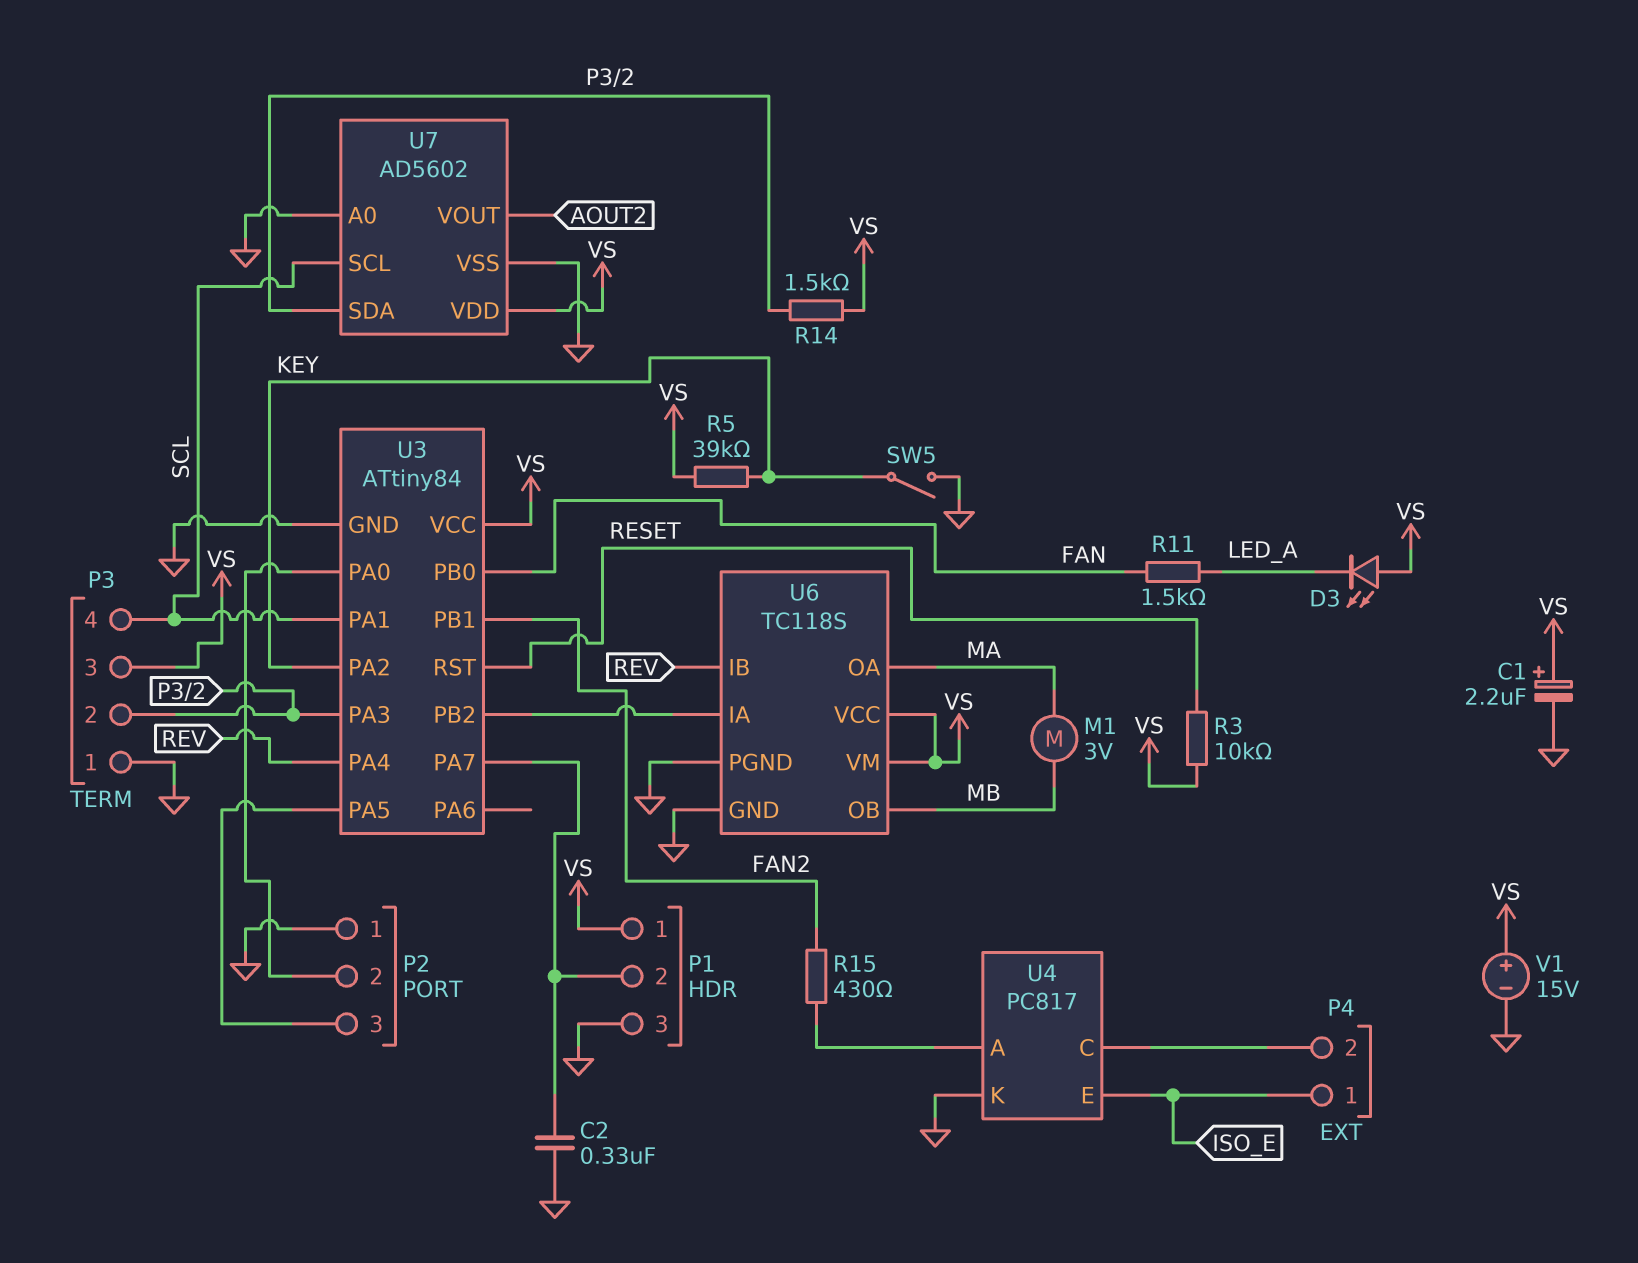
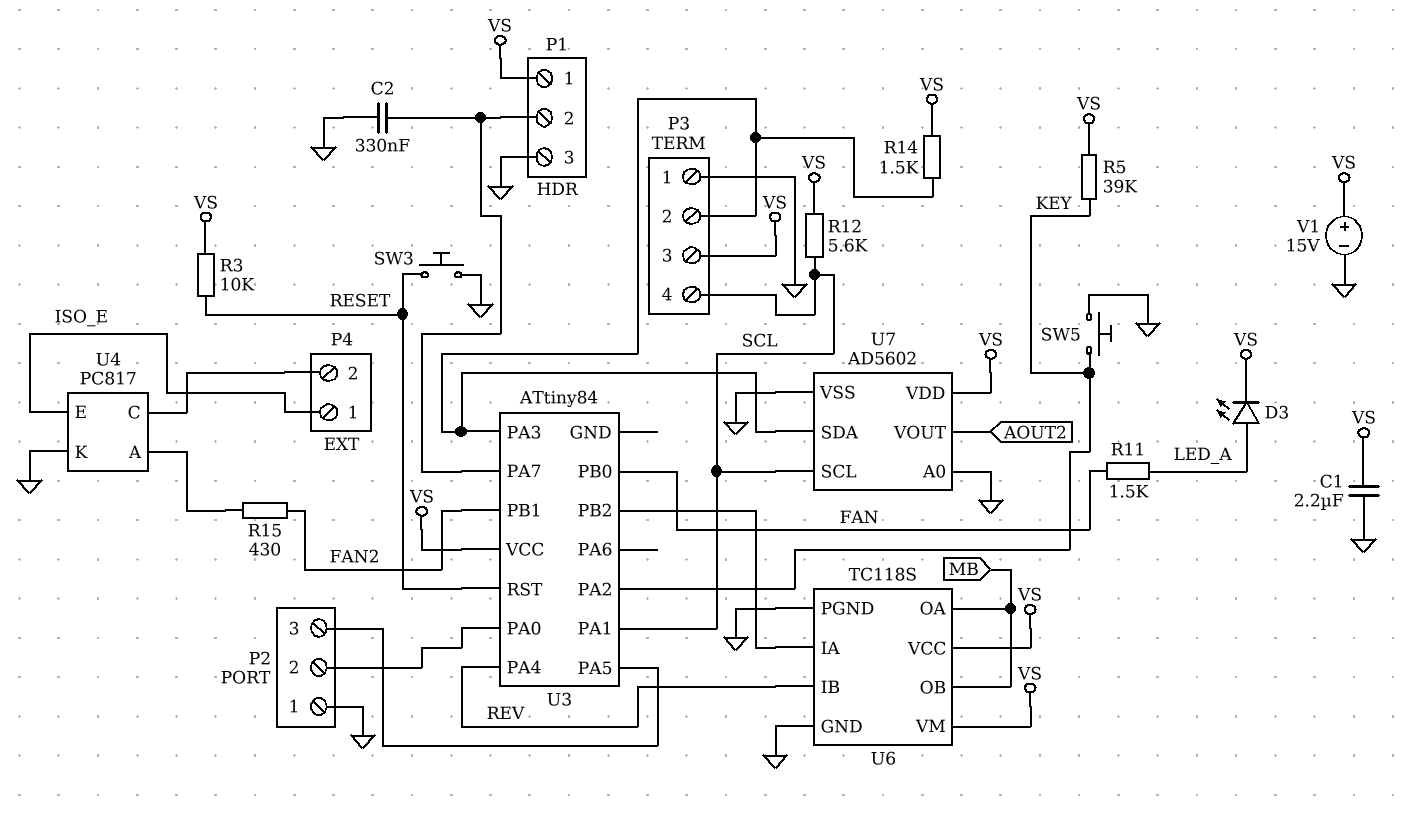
C1: 2.2uF (plus VS, minus GND) -> 2.2uF (GND, VS)
D3: LED (A VS, K LED_A) -> LED (A LED_A, K VS)
M1: motor 3V (MA, MB) -> none
R12: none -> 5.6k (SCL, VS)
SW3: none -> button (GND, RESET)
SW5: switch (GND, KEY) -> button (GND, KEY)
U3 pin GND: GND -> none
U6 pin OA: MA -> MB

